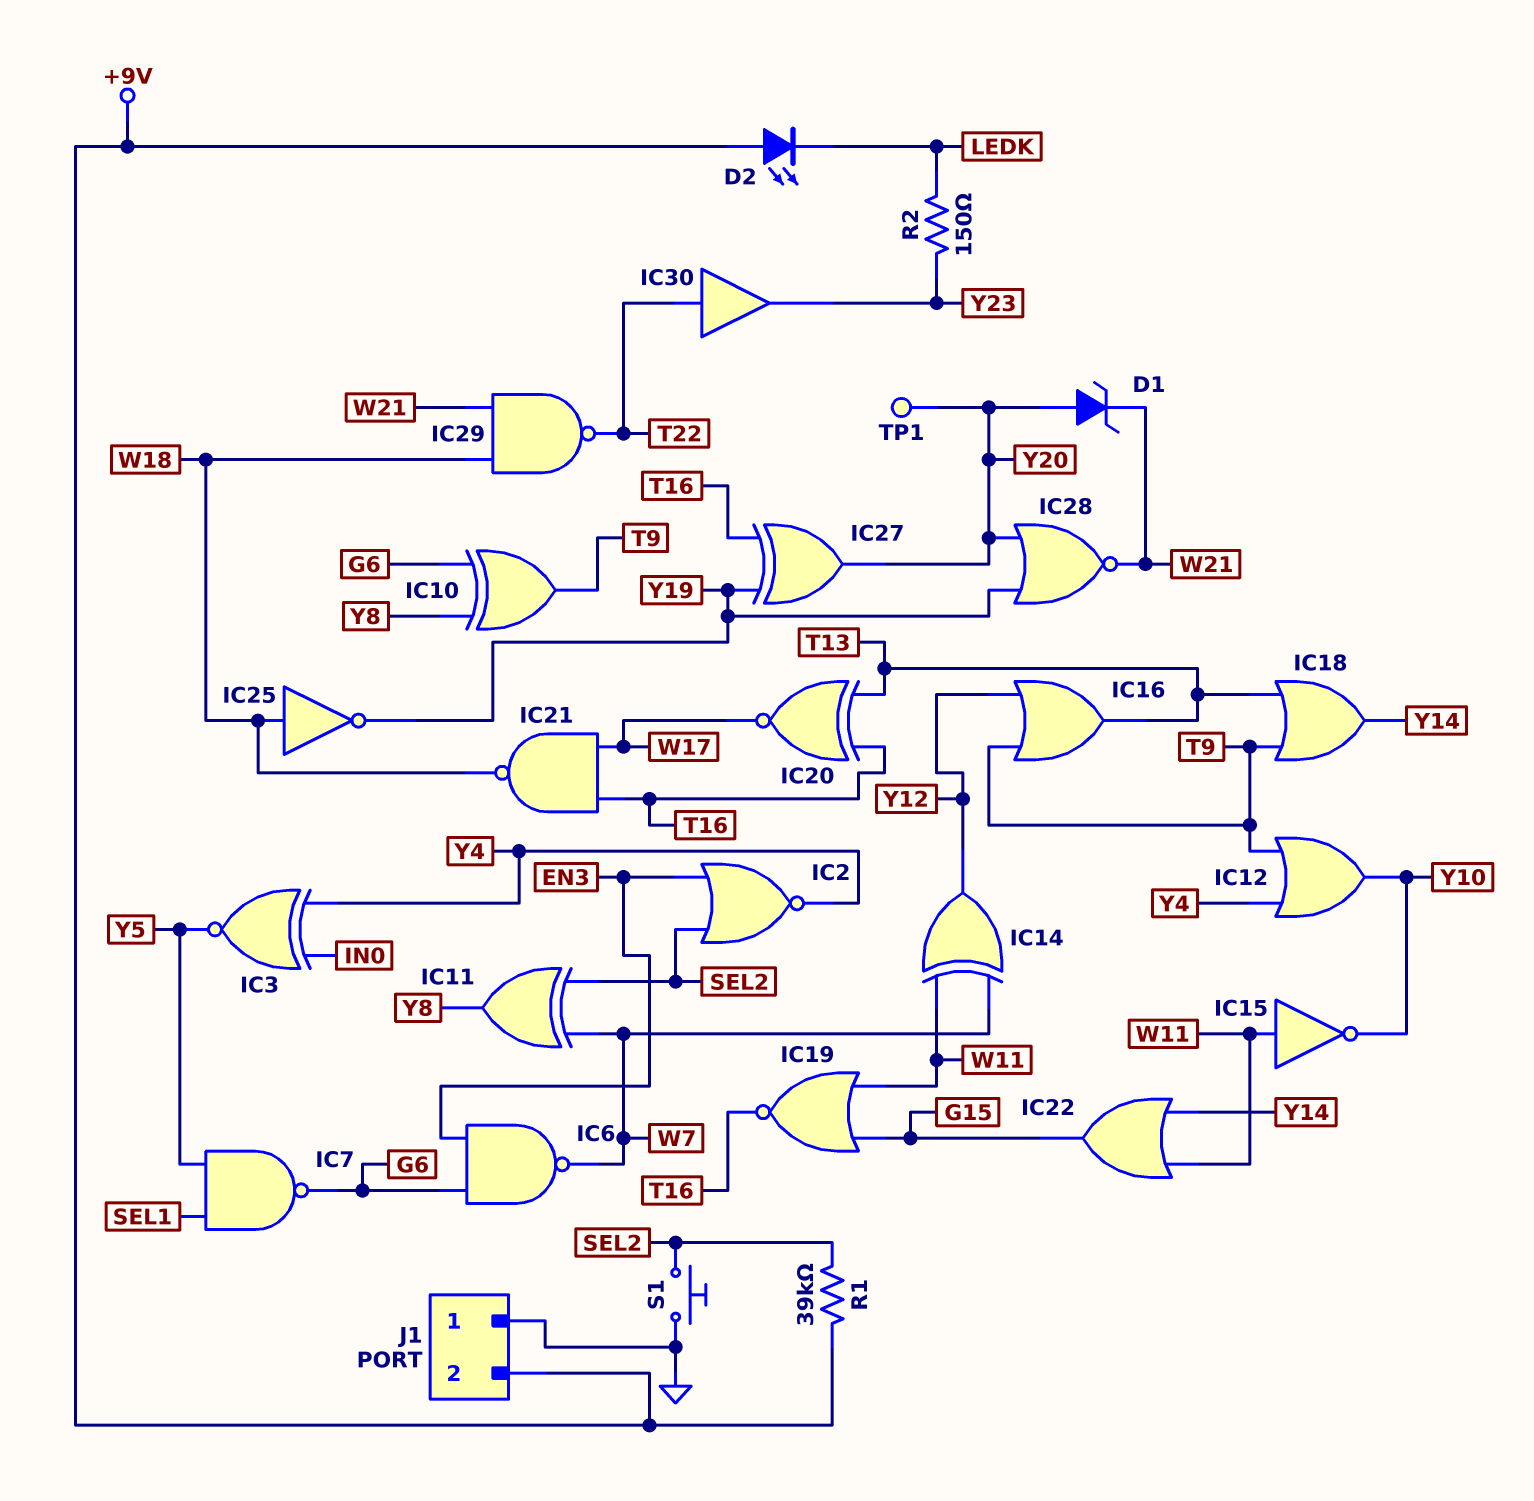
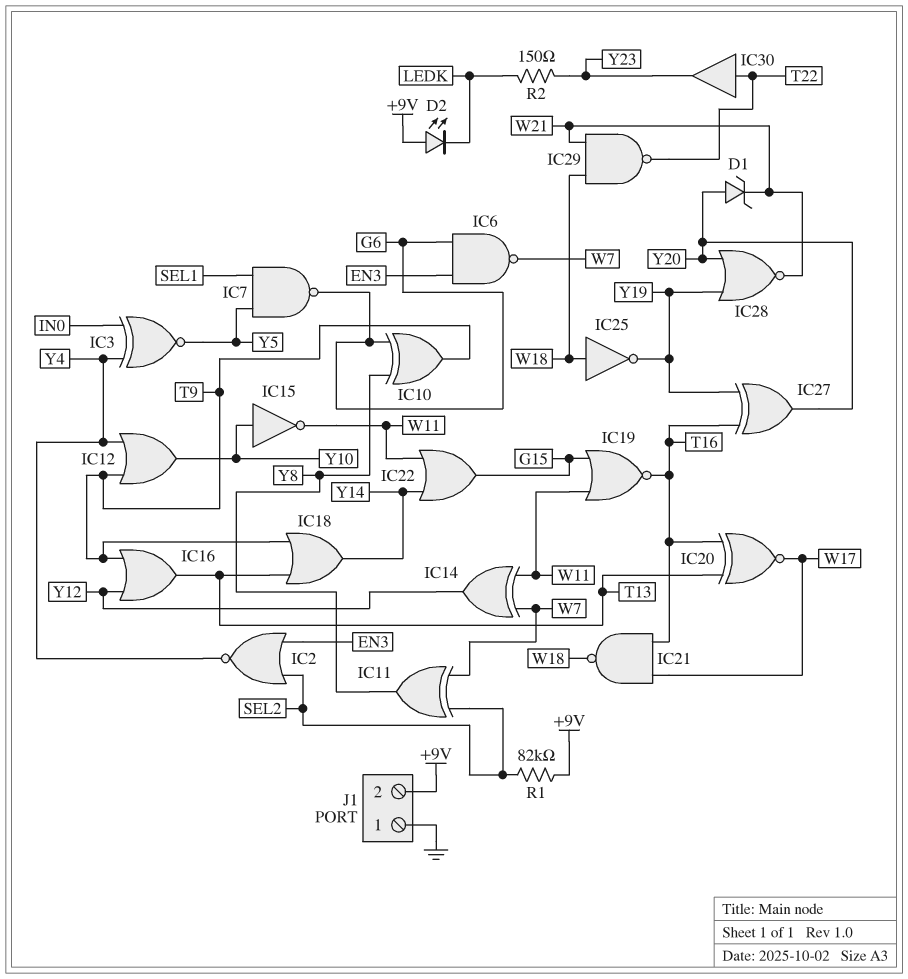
IC15: NOT (in W11, out Y10) -> NOT (in Y10, out W11)
R1: 39k (+9V, SEL2) -> 82k (+9V, SEL2)
S1: button (GND, SEL2) -> none
TP1: test point (Y20) -> none

